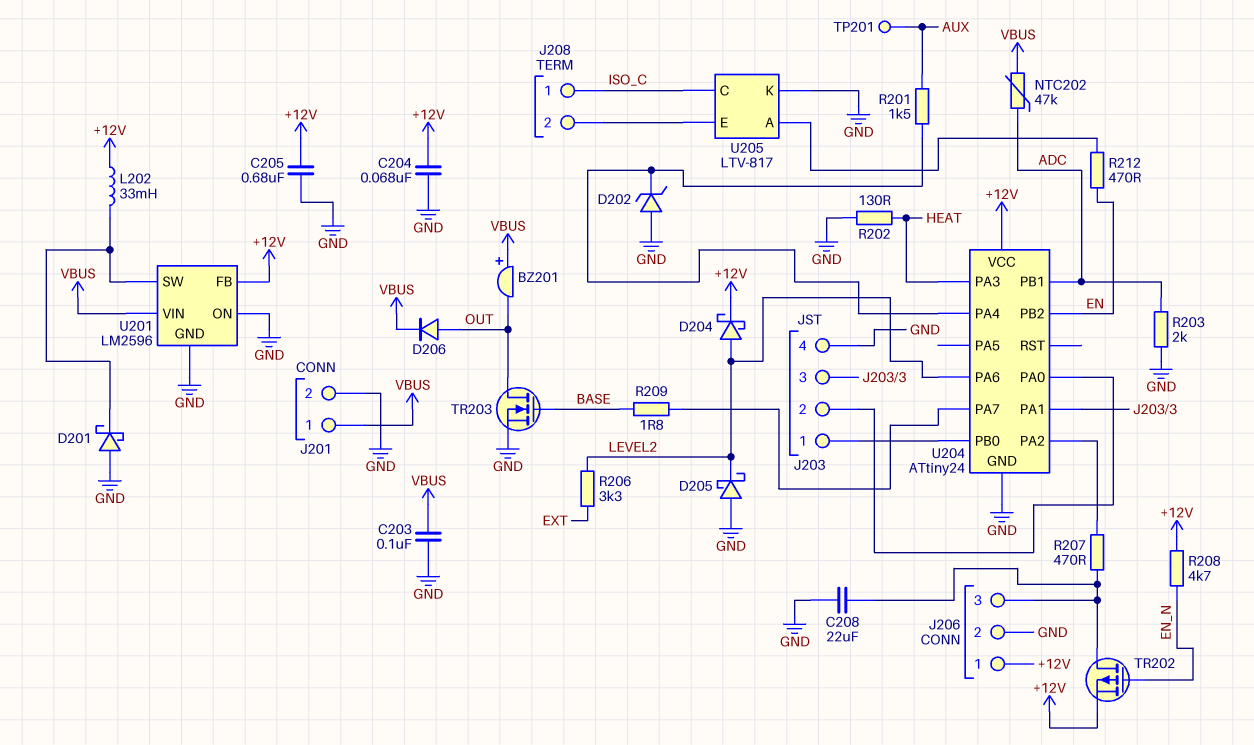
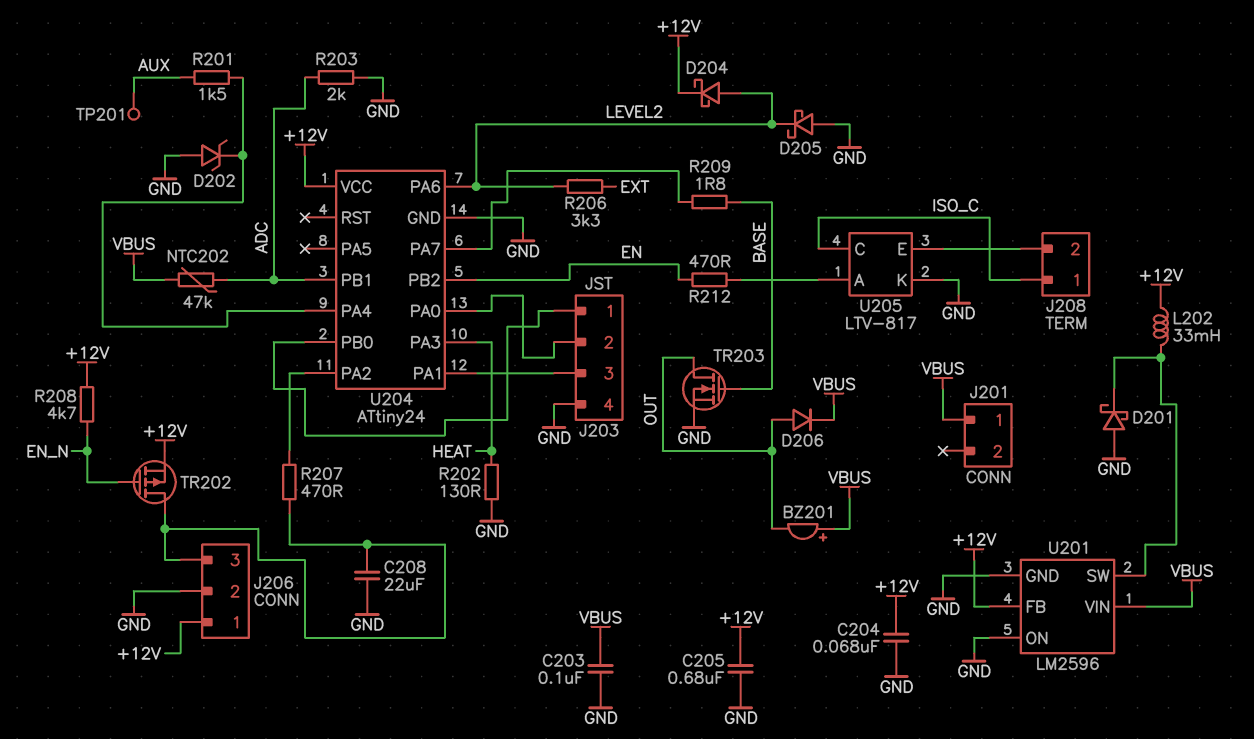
J201 pin 2: GND -> none

